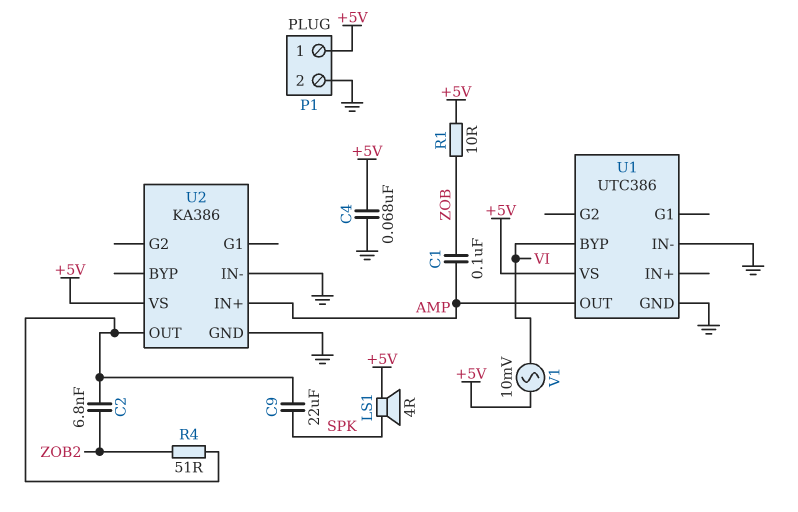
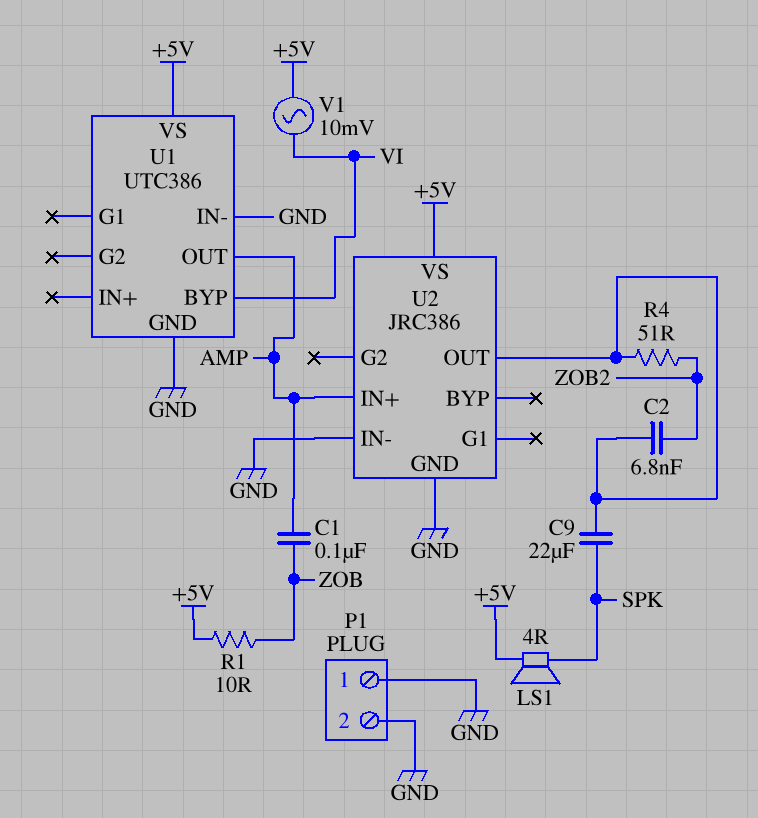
C4: 68nF (+5V, GND) -> none
P1 pin 1: +5V -> GND
U2: KA386 -> JRC386

